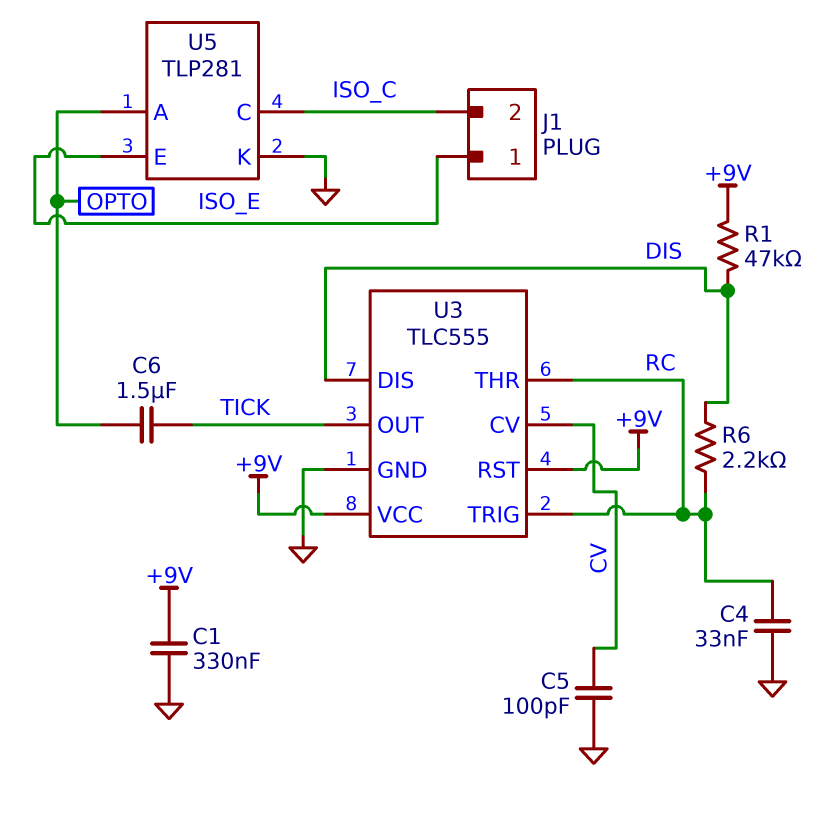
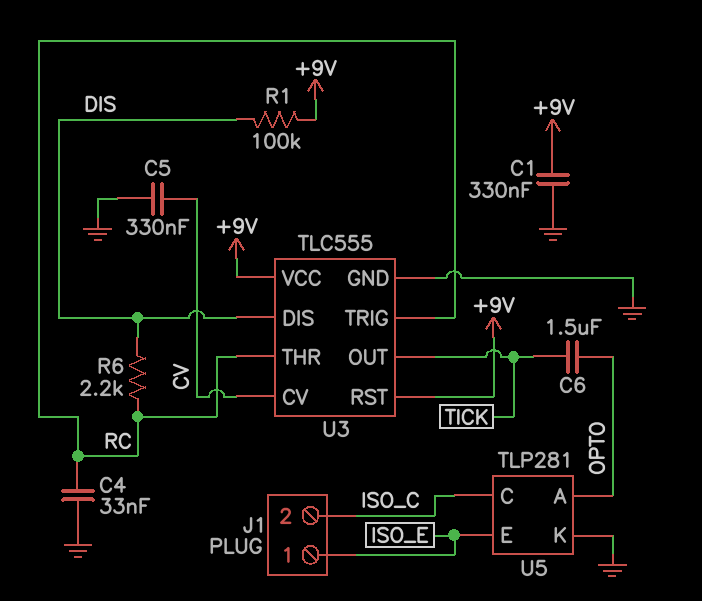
C5: 100pF (CV, GND) -> 330nF (CV, GND)
R1: 47k (+9V, DIS) -> 100k (+9V, DIS)

